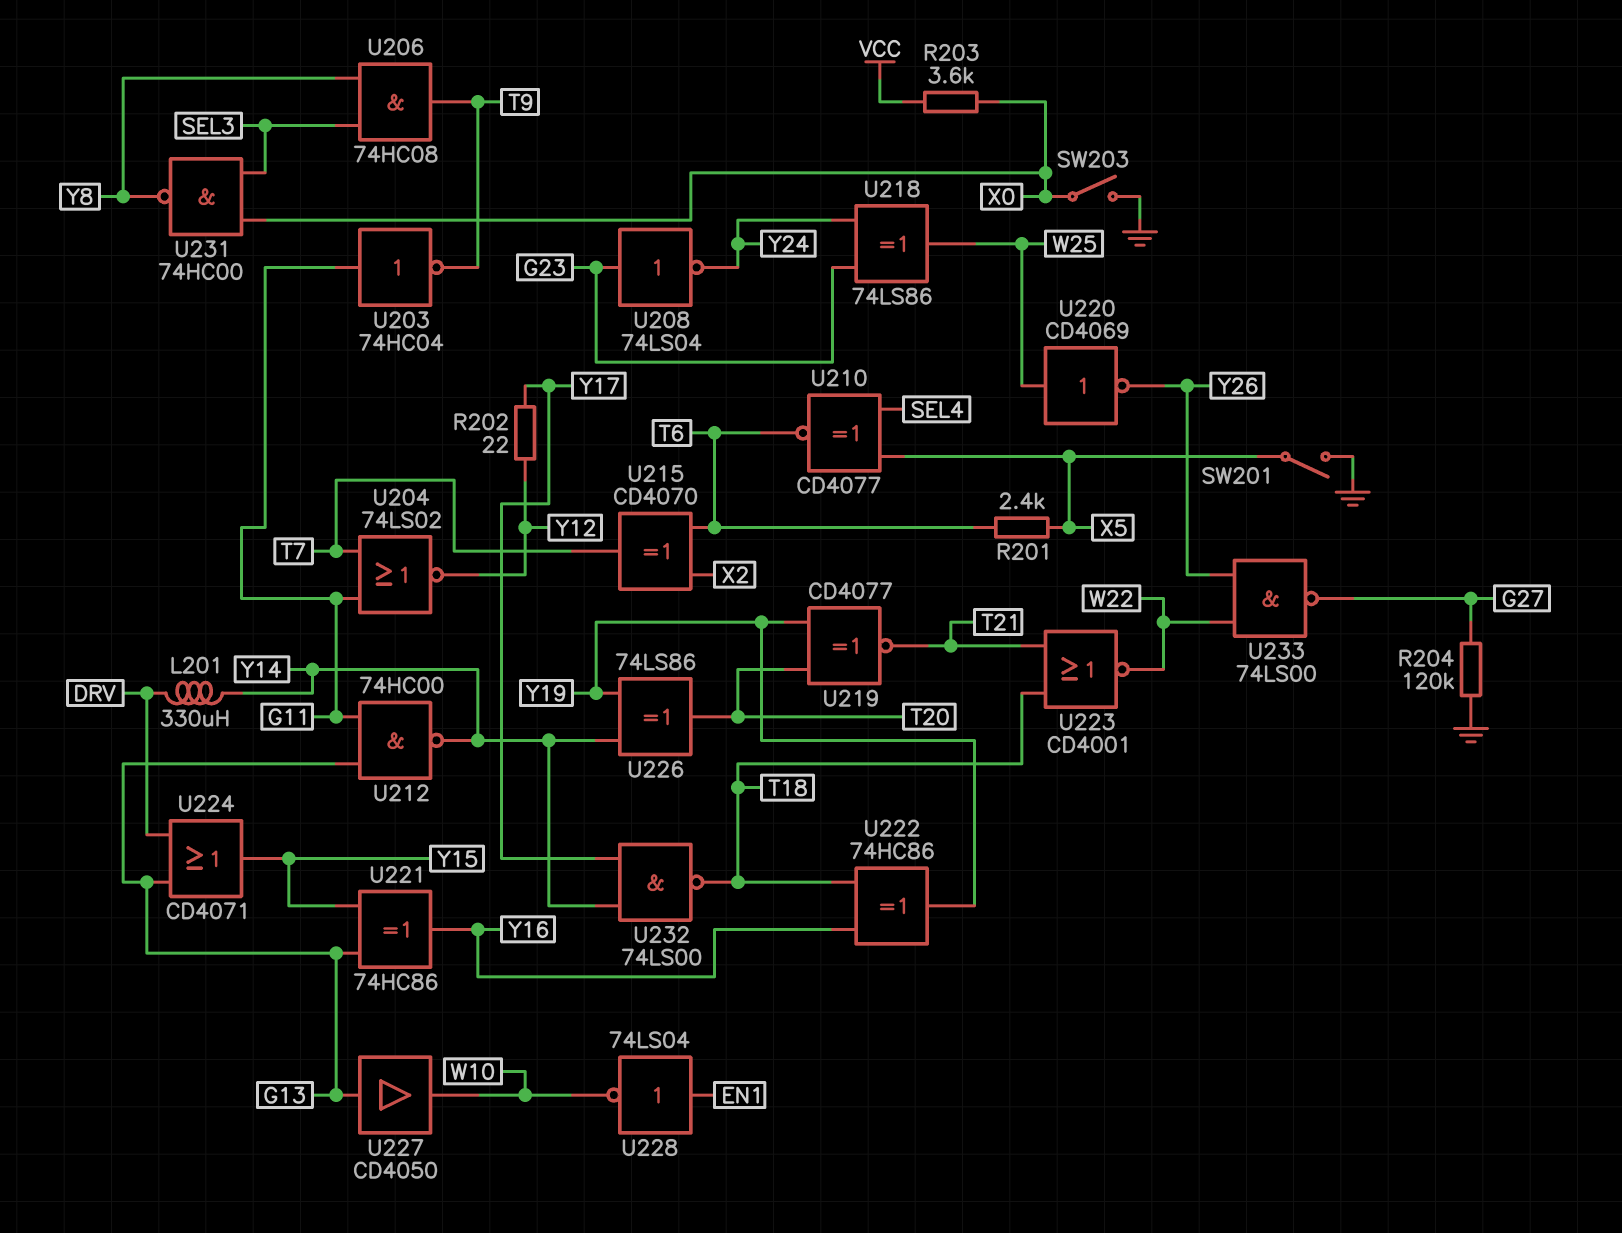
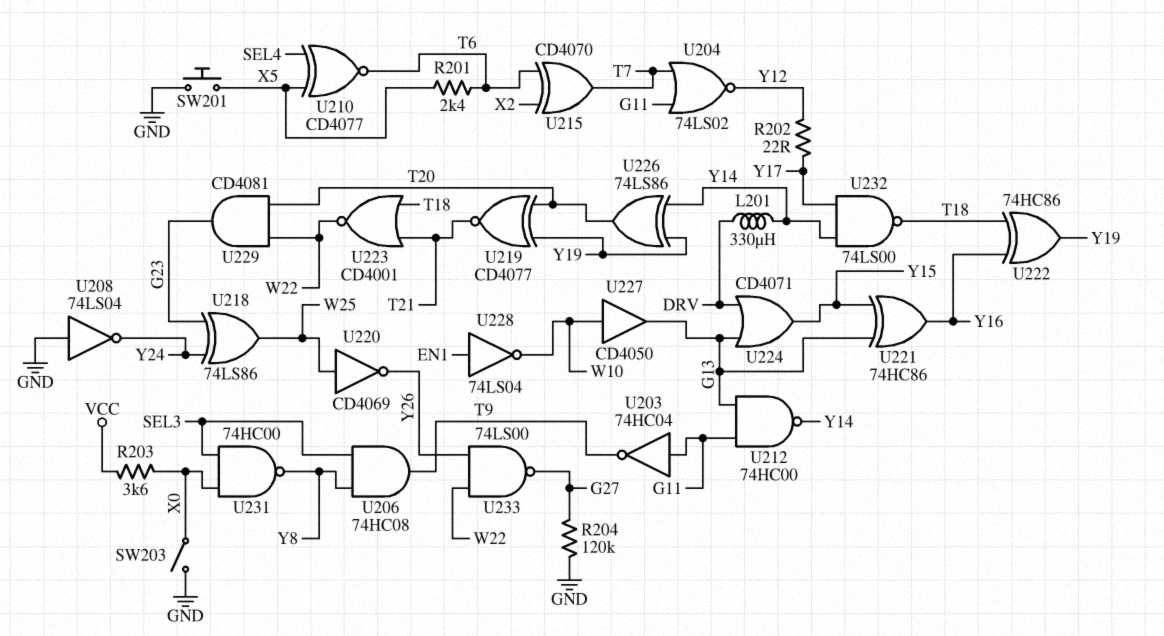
SW201: switch (GND, X5) -> button (GND, X5)
U208: NOT 74LS04 (in G23, out Y24) -> NOT 74LS04 (in GND, out Y24)
U227: buffer CD4050 (in G13, out W10) -> buffer CD4050 (in W10, out G13)
U229: none -> AND CD4081 (in T20, in W22, out G23)

